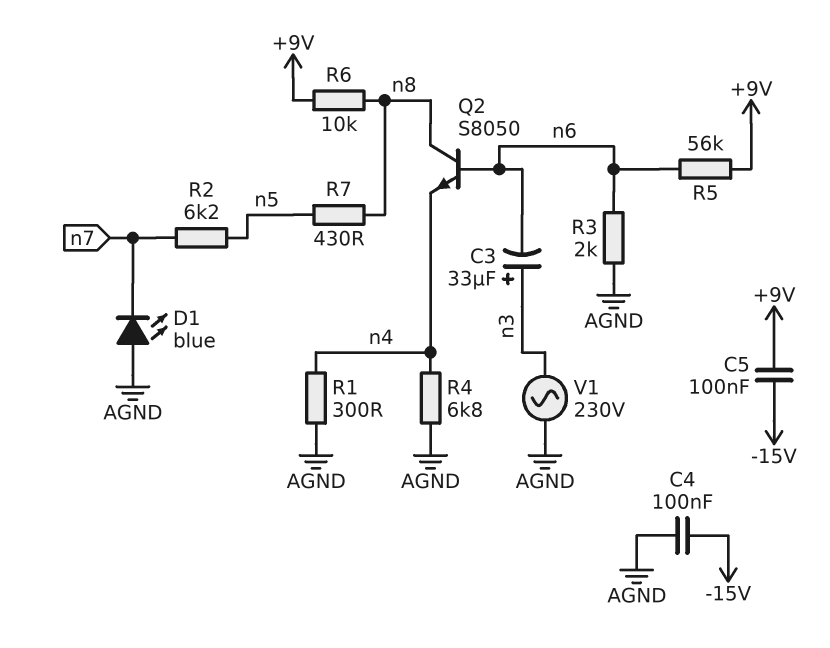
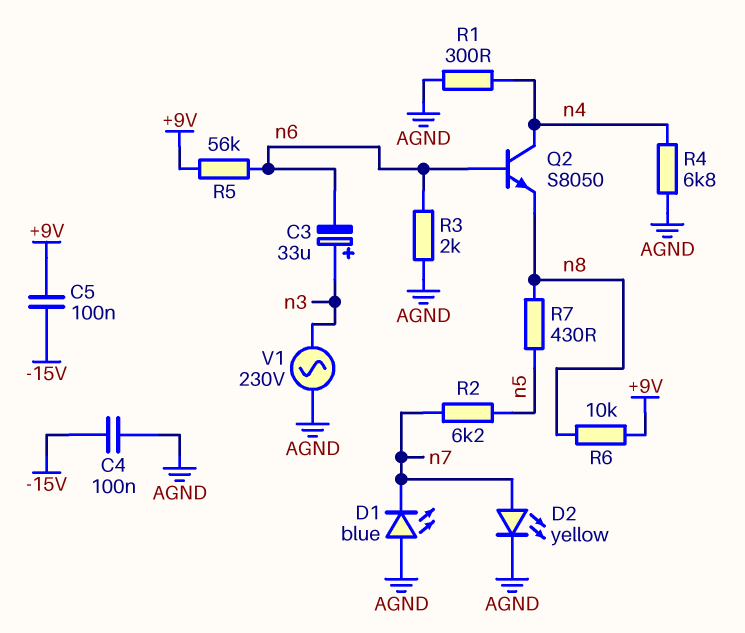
D2: none -> LED yellow (A n7, K AGND)
Q2: NPN S8050 (B n6, C n8, E n4) -> NPN S8050 (B n6, C n4, E n8)

